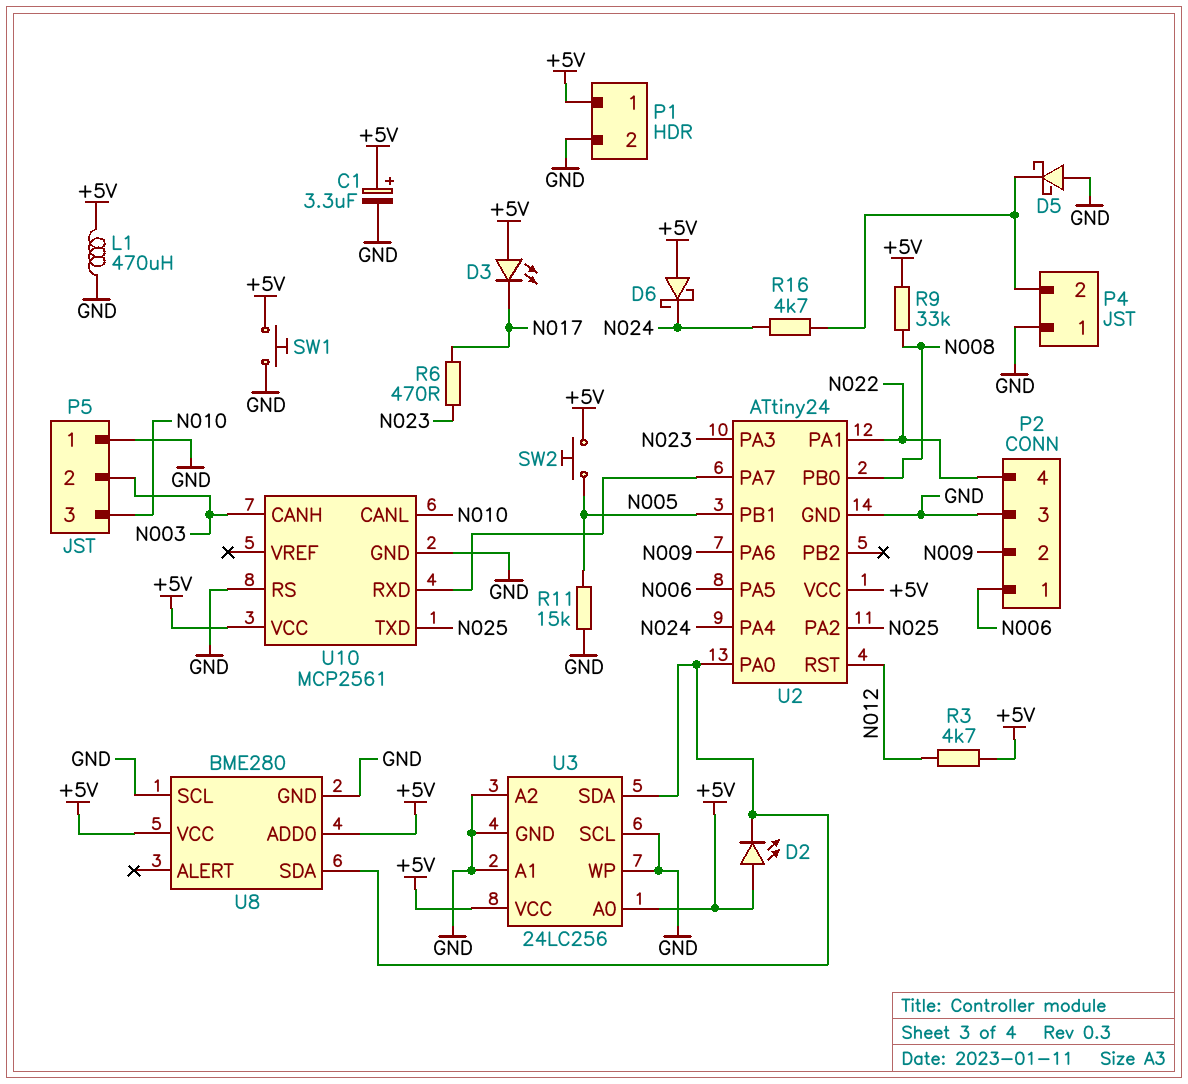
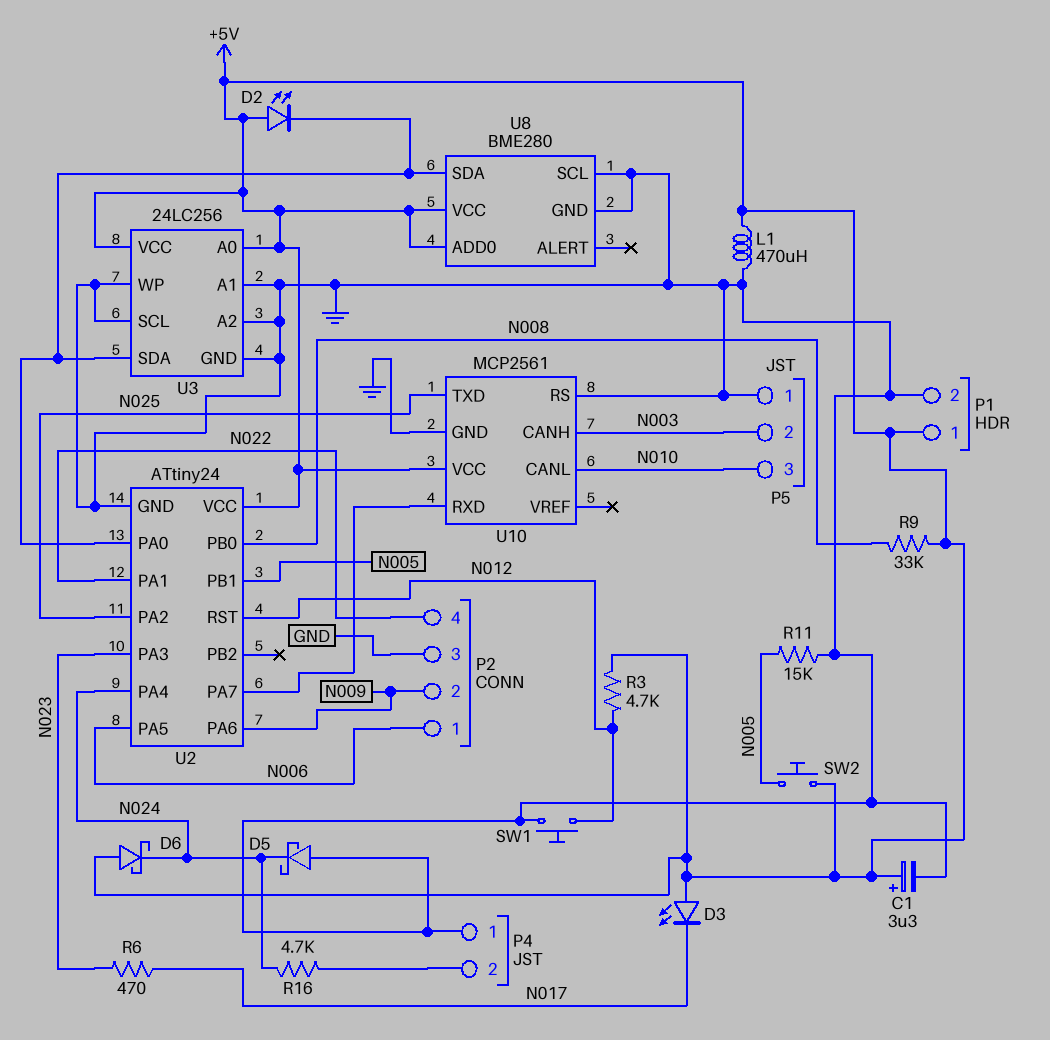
D5: schottky (A GND, K P4/2) -> schottky (A GND, K N024)
SW1: button (+5V, GND) -> button (GND, N012)

